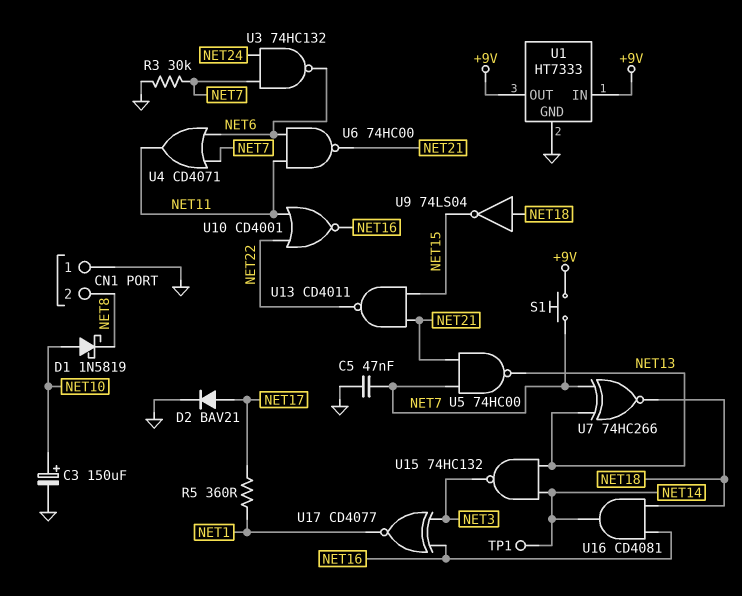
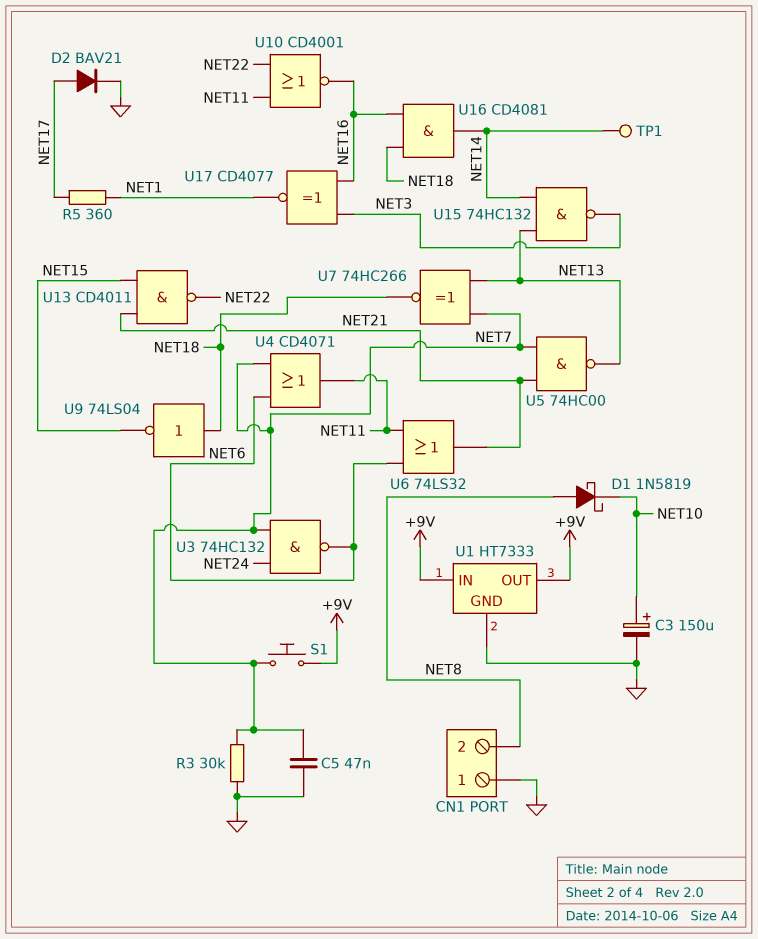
D1: schottky 1N5819 (A NET10, K NET8) -> schottky 1N5819 (A NET8, K NET10)
U6: NAND 74HC00 (in NET6, in NET11, out NET21) -> OR 74LS32 (in NET6, in NET11, out NET21)

